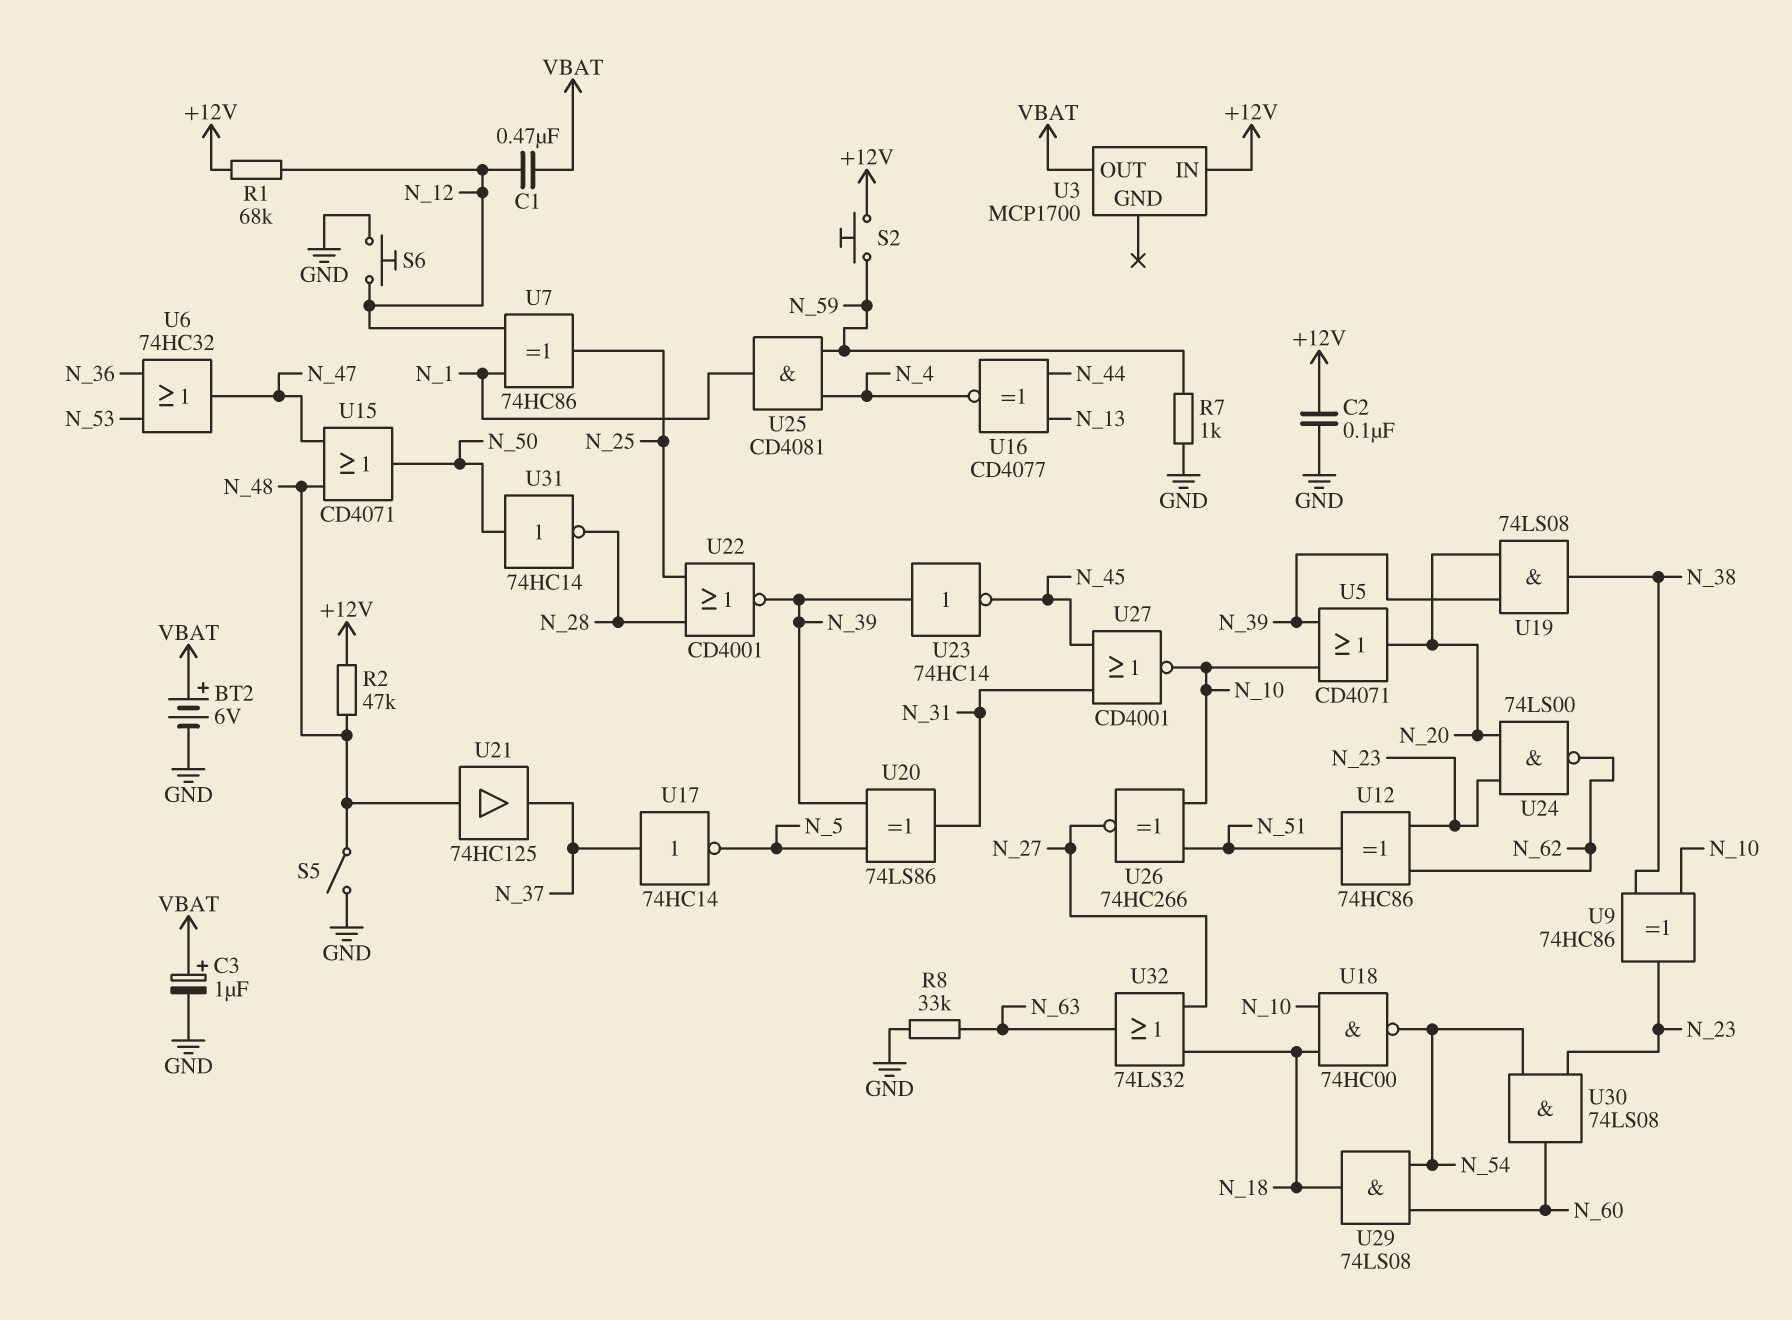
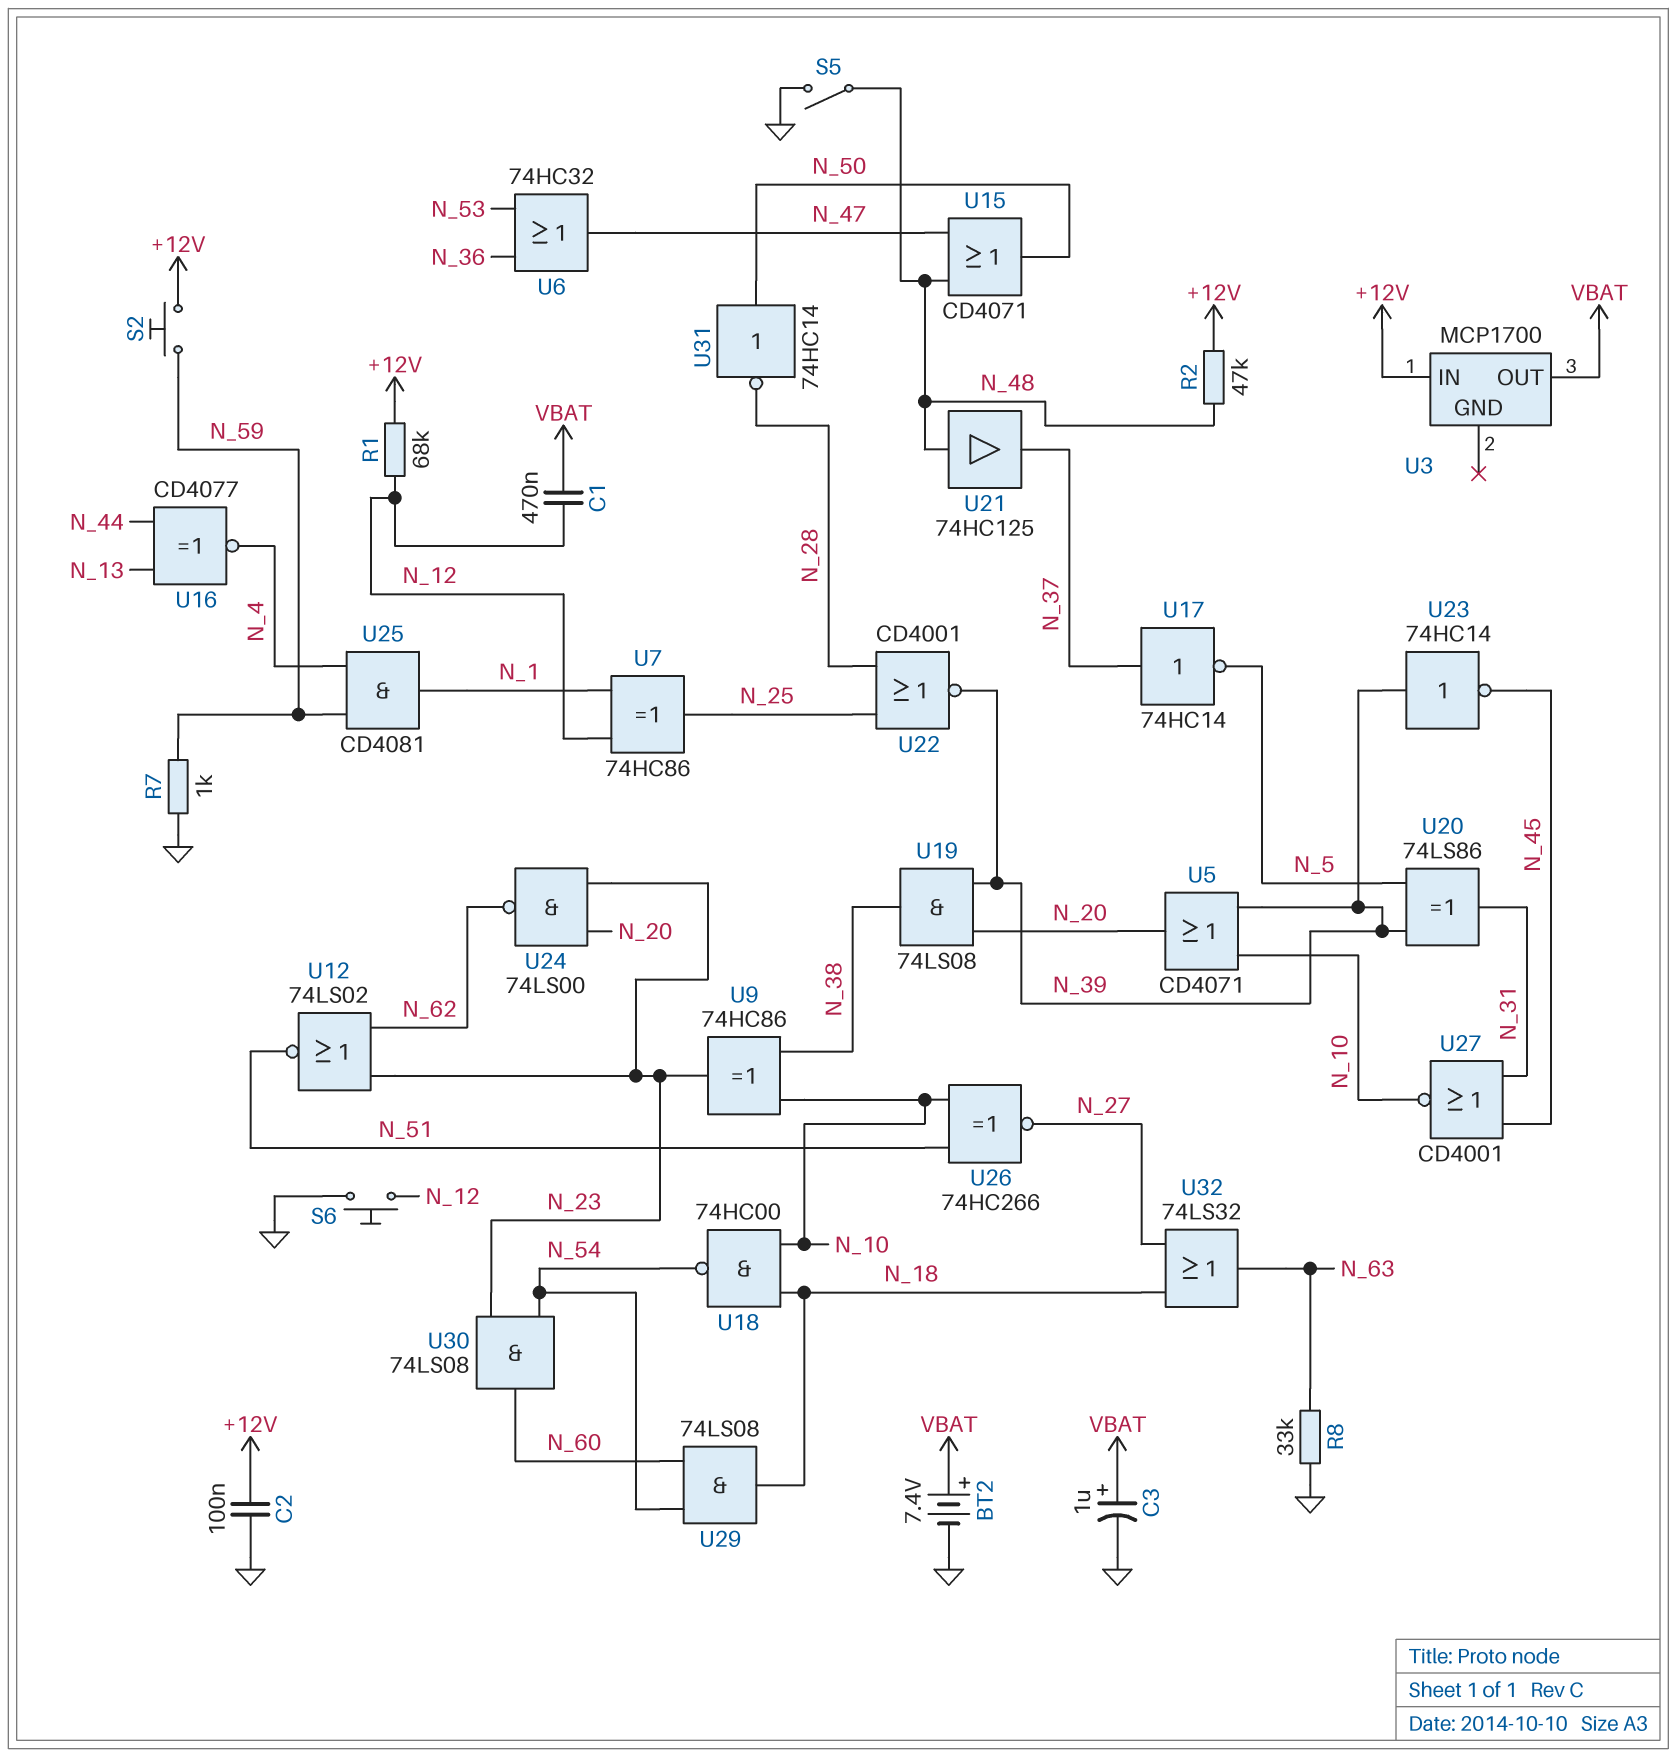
BT2: 6V (plus VBAT, minus GND) -> 7.4V (plus VBAT, minus GND)
U12: XOR 74HC86 (in N_23, in N_62, out N_51) -> NOR 74LS02 (in N_23, in N_62, out N_51)

